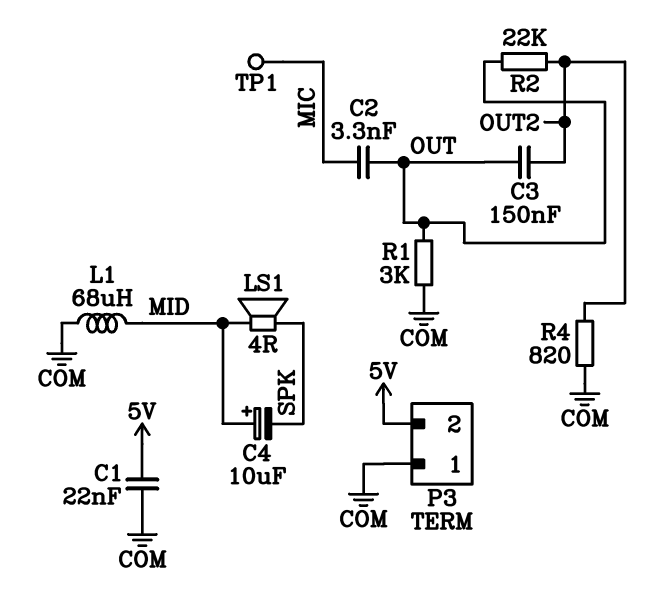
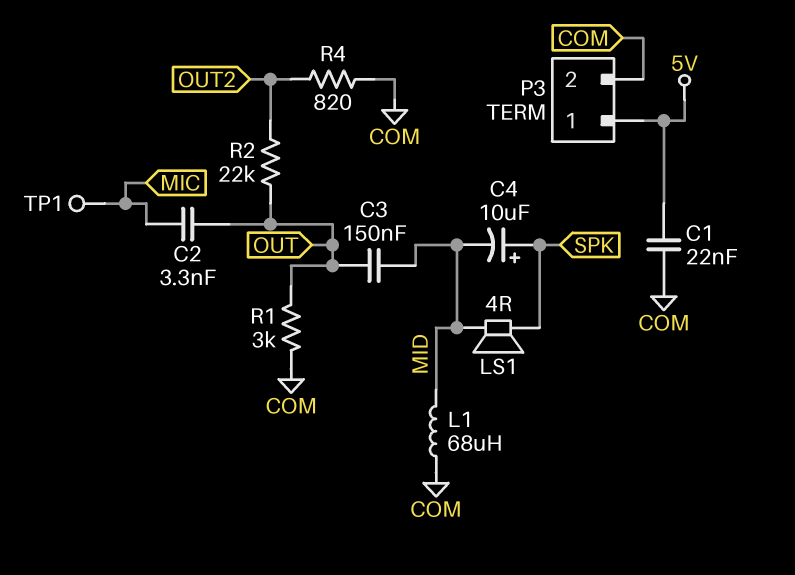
C3: 150nF (OUT, OUT2) -> 150nF (MID, OUT)
C4: 10uF (plus MID, minus SPK) -> 10uF (plus SPK, minus MID)
P3 pin 1: COM -> 5V
P3 pin 2: 5V -> COM

